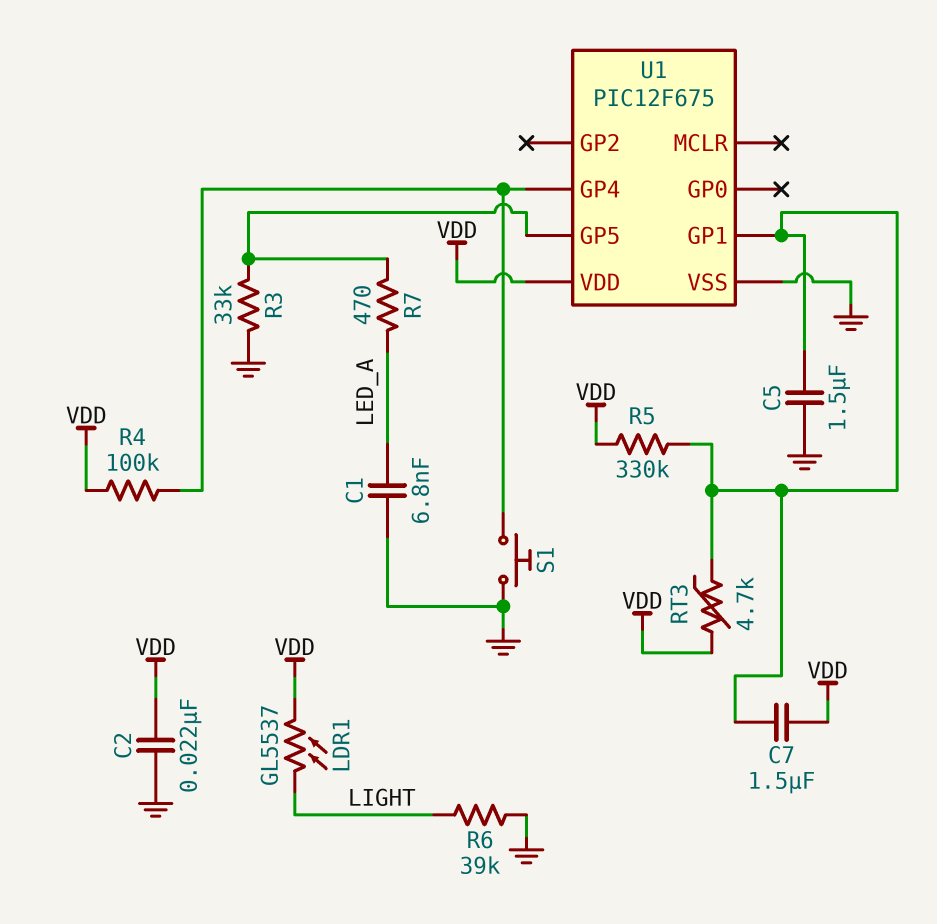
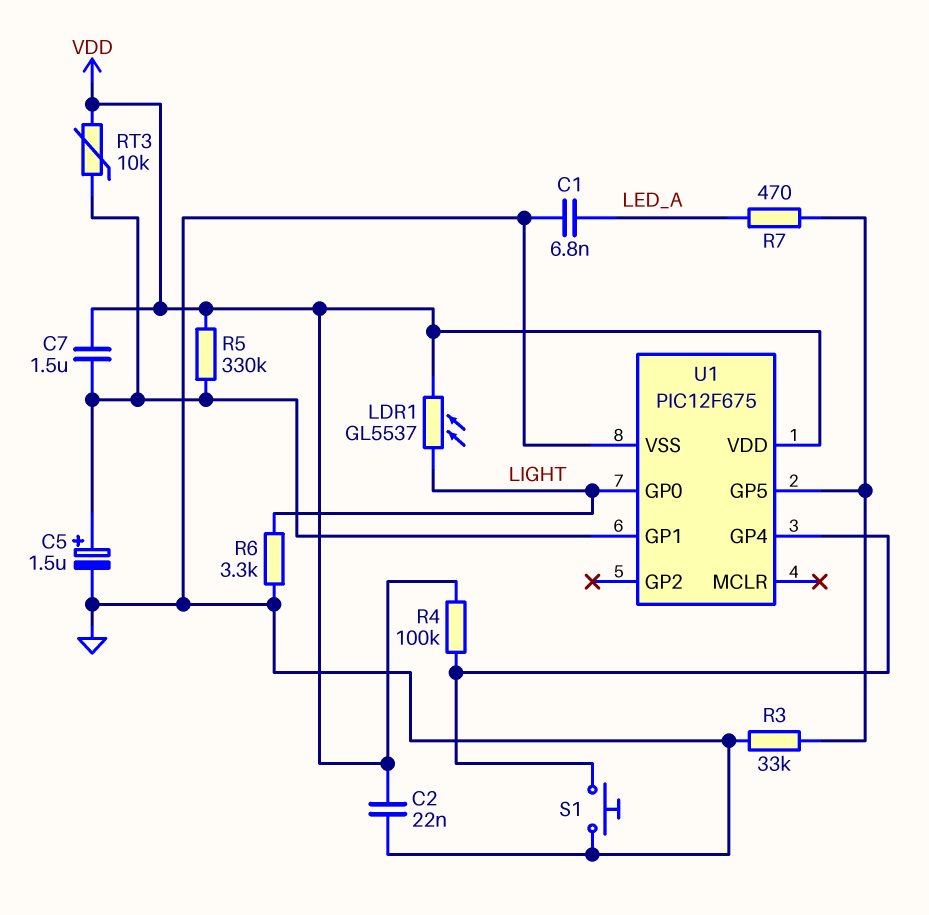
C5: 1.5uF (GND, U1/GP1) -> 1.5uF (plus U1/GP1, minus GND)
R6: 39k (GND, LIGHT) -> 3.3k (GND, LIGHT)
RT3: 4.7k (U1/GP1, VDD) -> 10k (U1/GP1, VDD)
U1 pin GP0: none -> LIGHT

